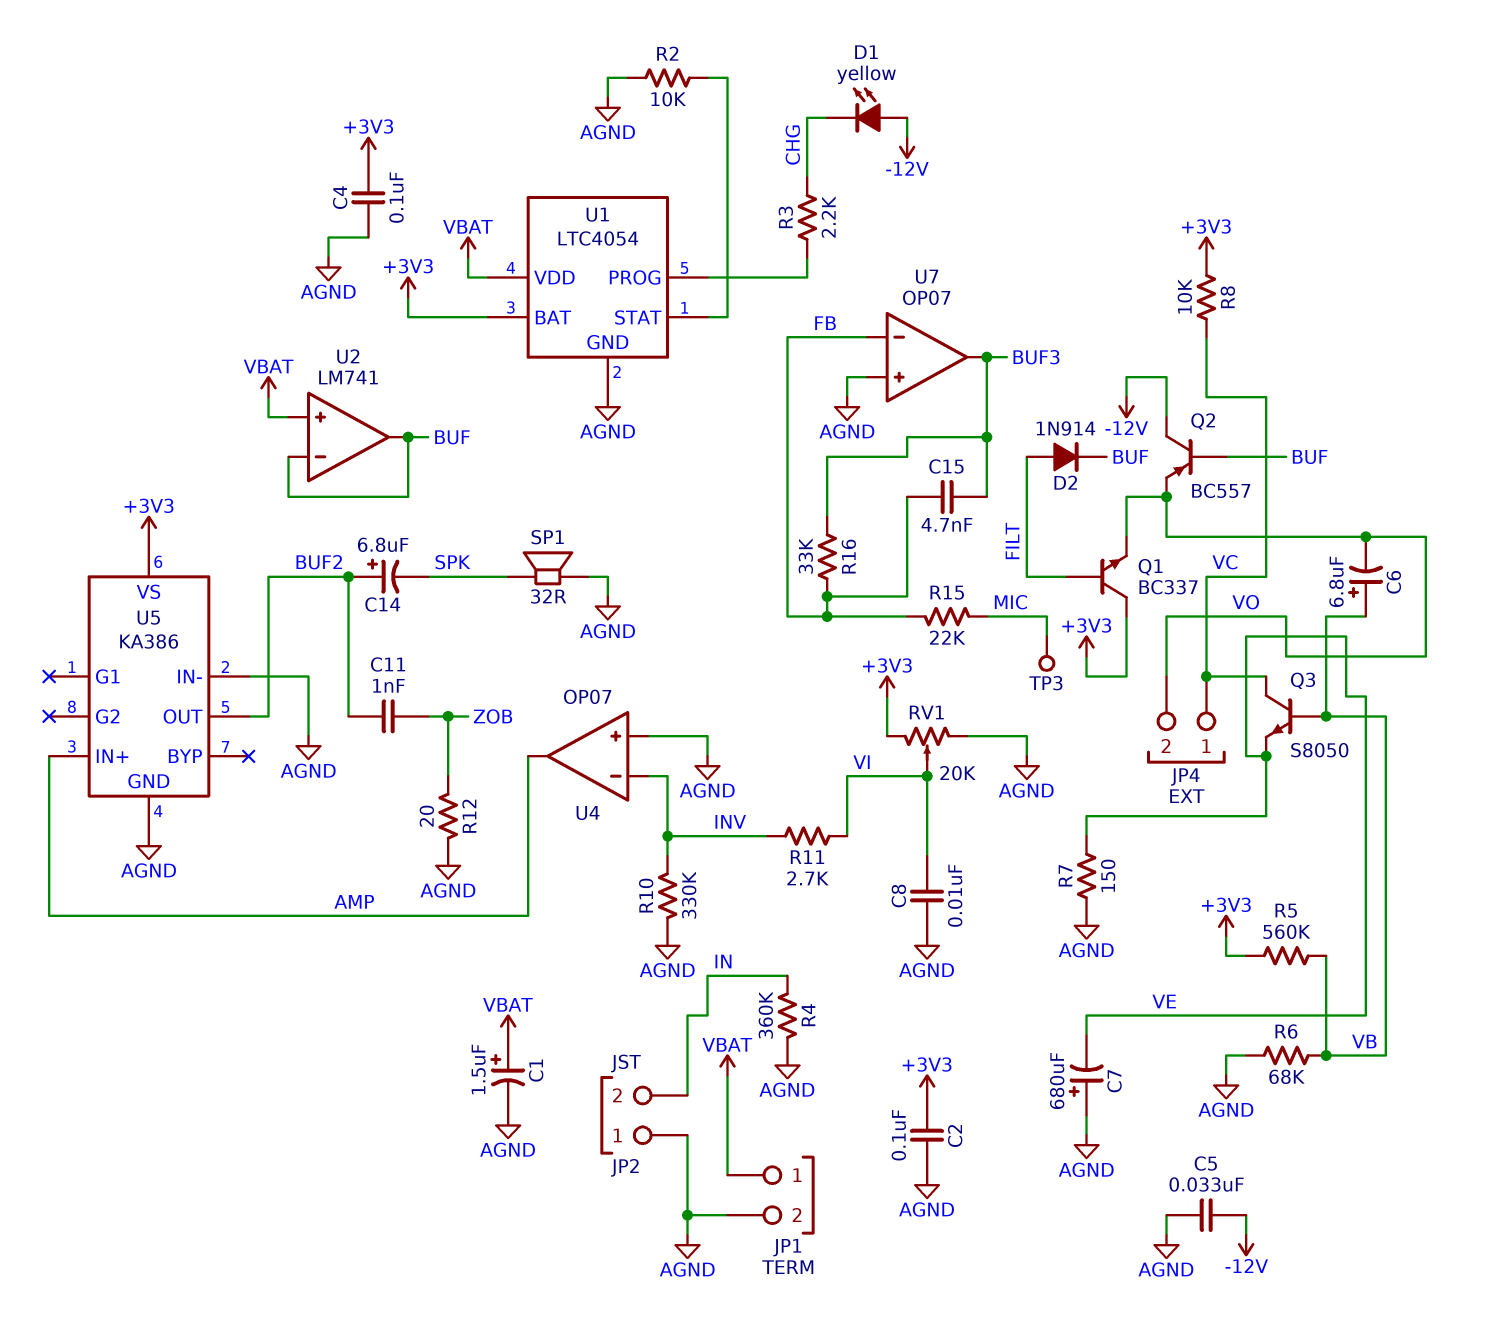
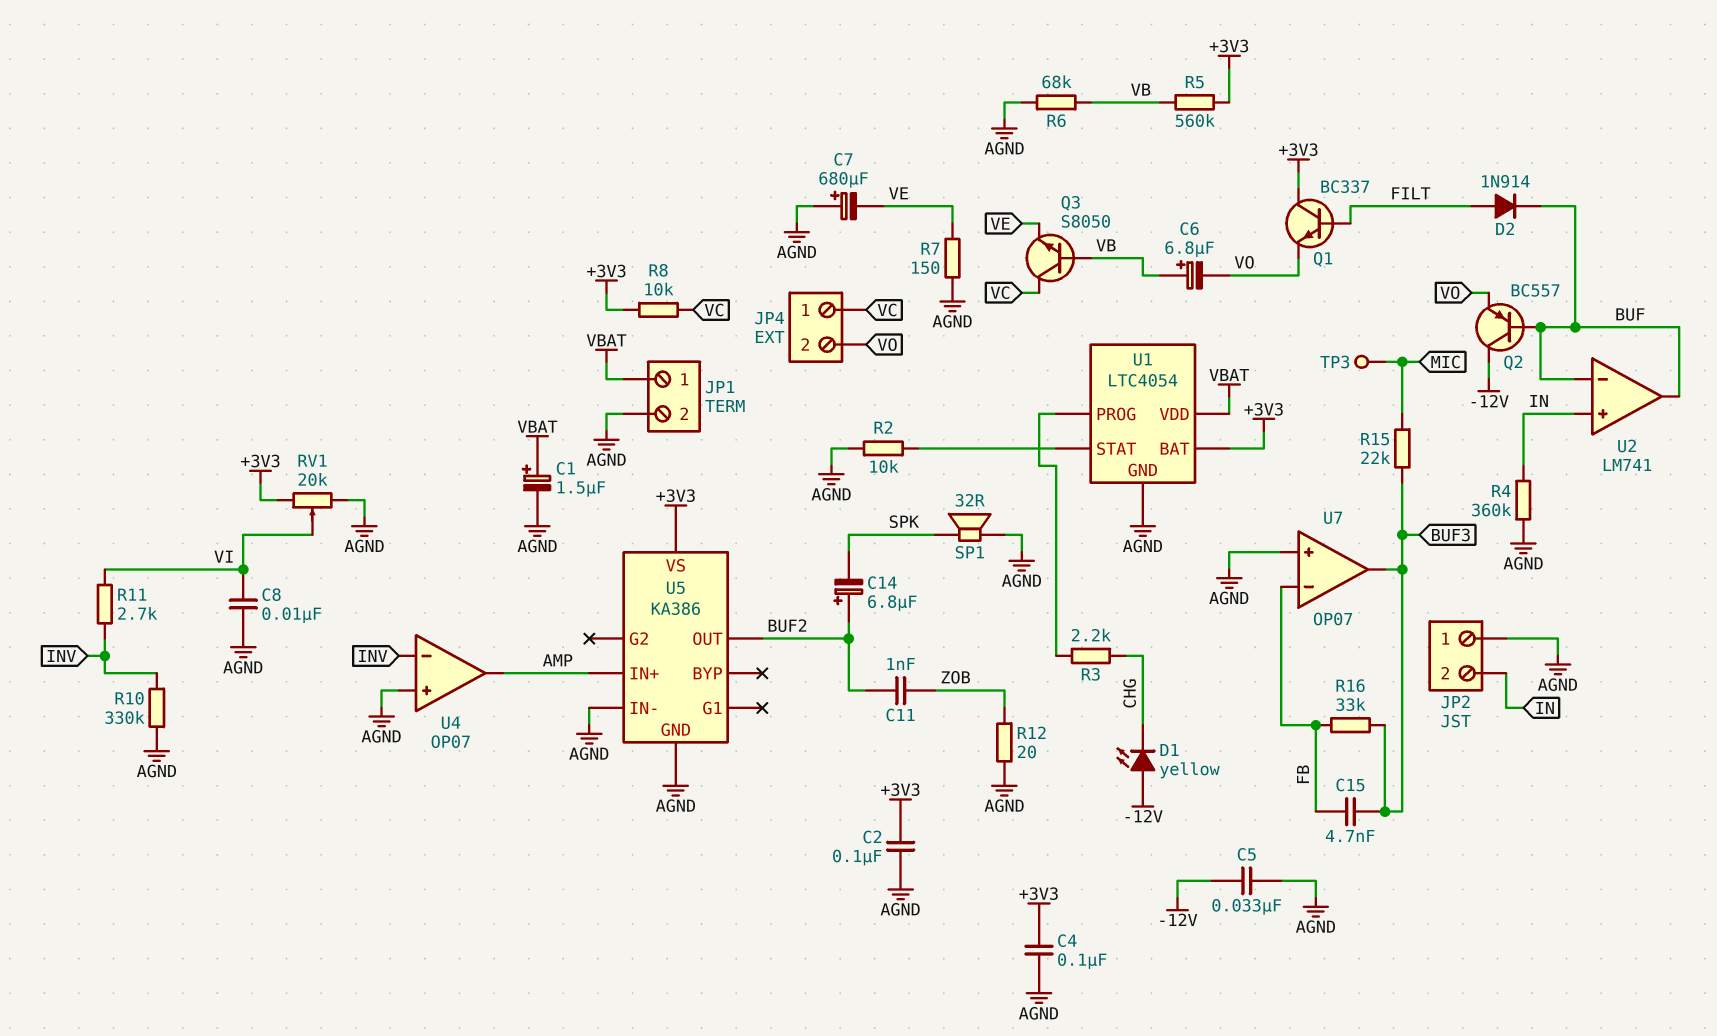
R15: 22k (FB, MIC) -> 22k (BUF3, MIC)
U2 pin in+: VBAT -> IN

